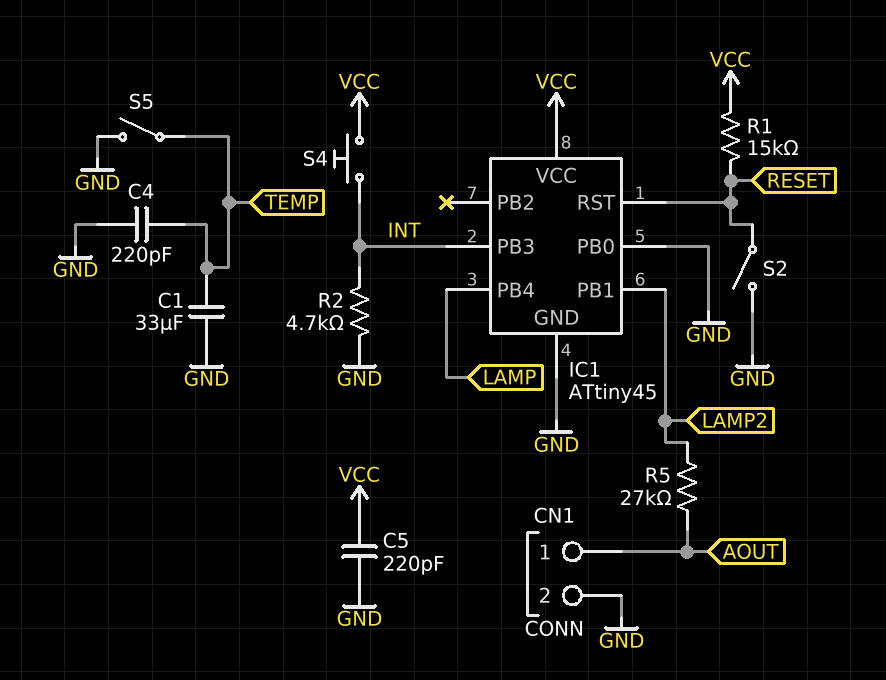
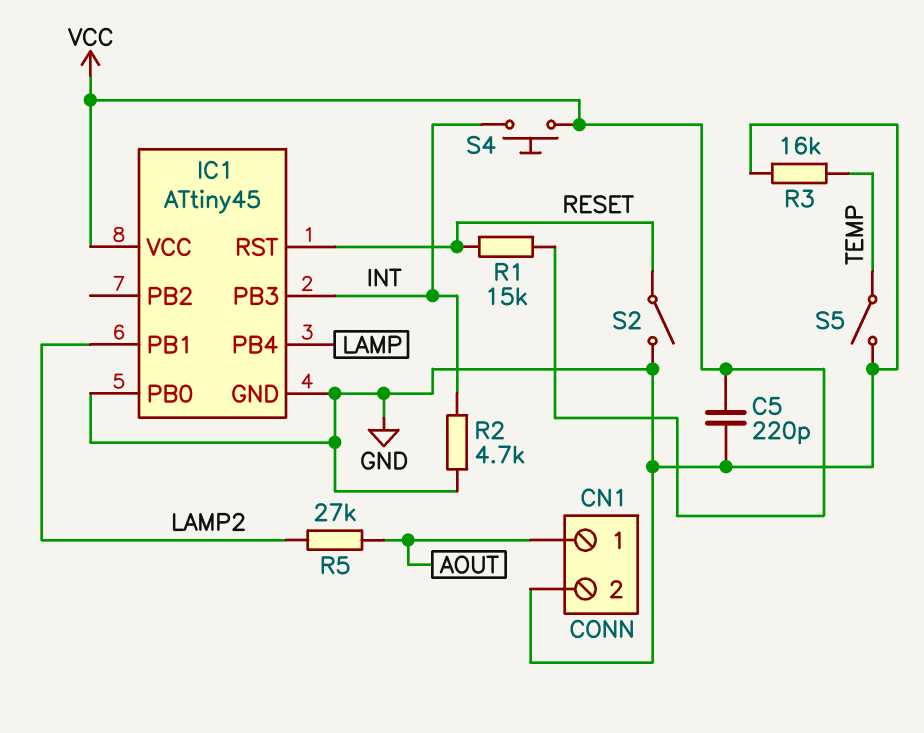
C1: 33uF (GND, TEMP) -> none
C4: 220pF (GND, TEMP) -> none
R3: none -> 16k (GND, TEMP)

